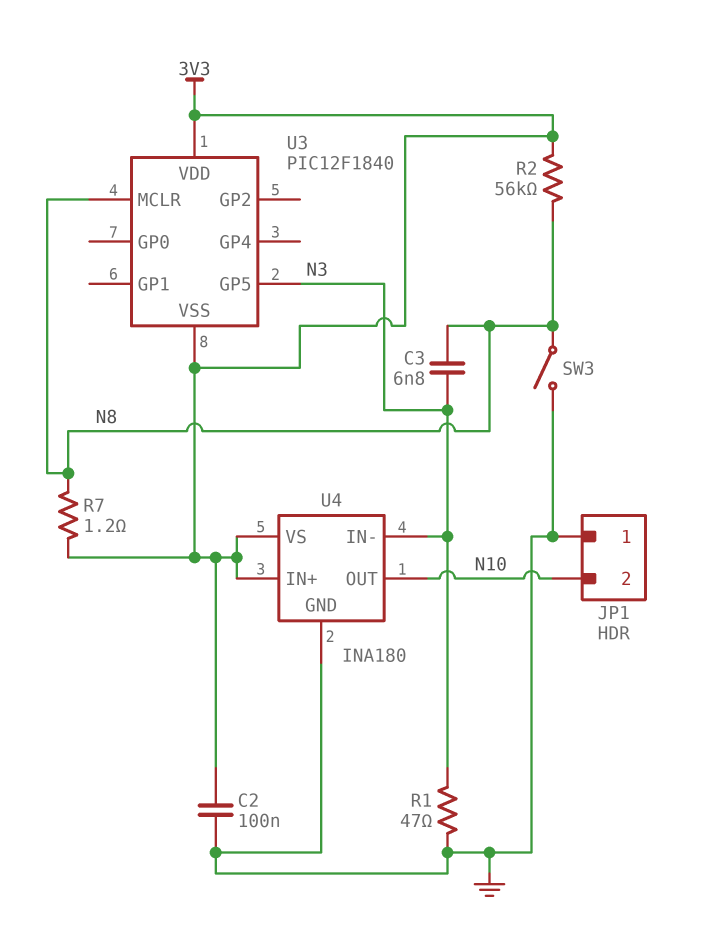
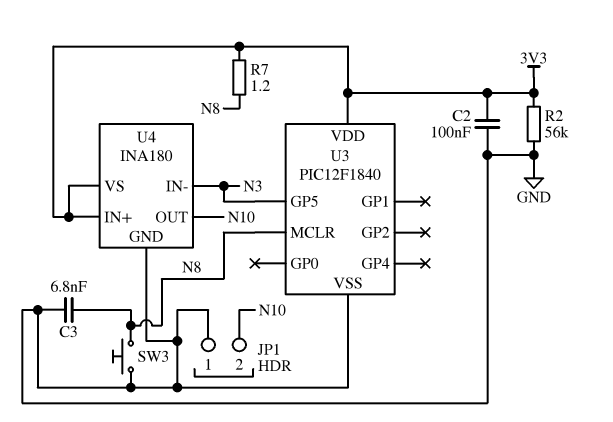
C3: 6.8nF (N3, N8) -> 6.8nF (GND, N8)
R1: 47 (GND, N3) -> none
R2: 56k (3V3, N8) -> 56k (3V3, GND)
SW3: switch (GND, N8) -> button (GND, N8)
U3 pin VSS: 3V3 -> GND

